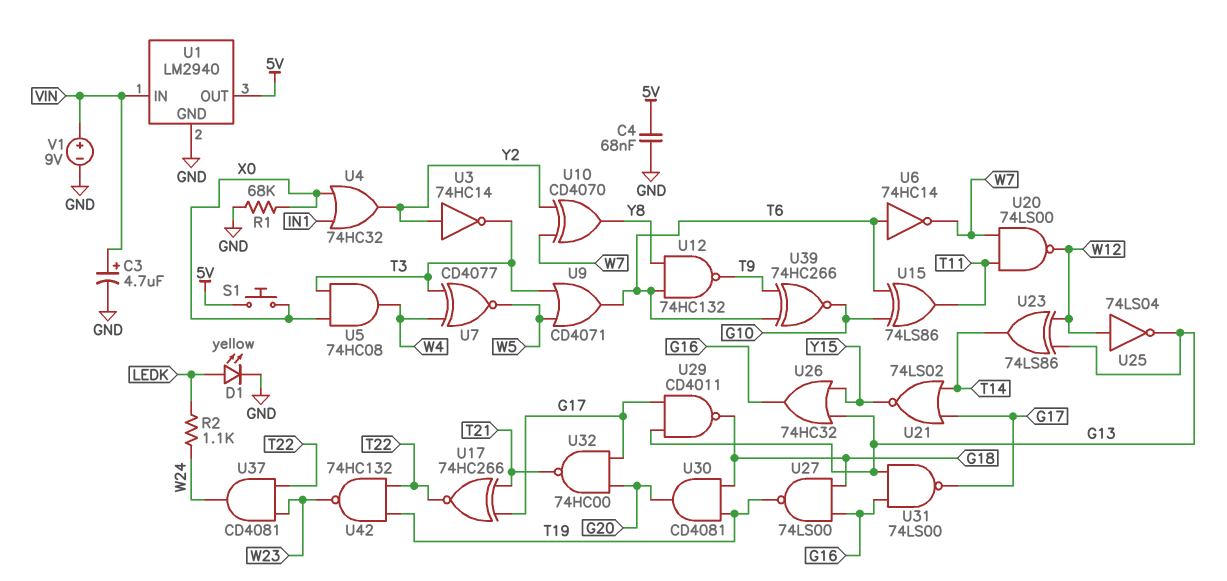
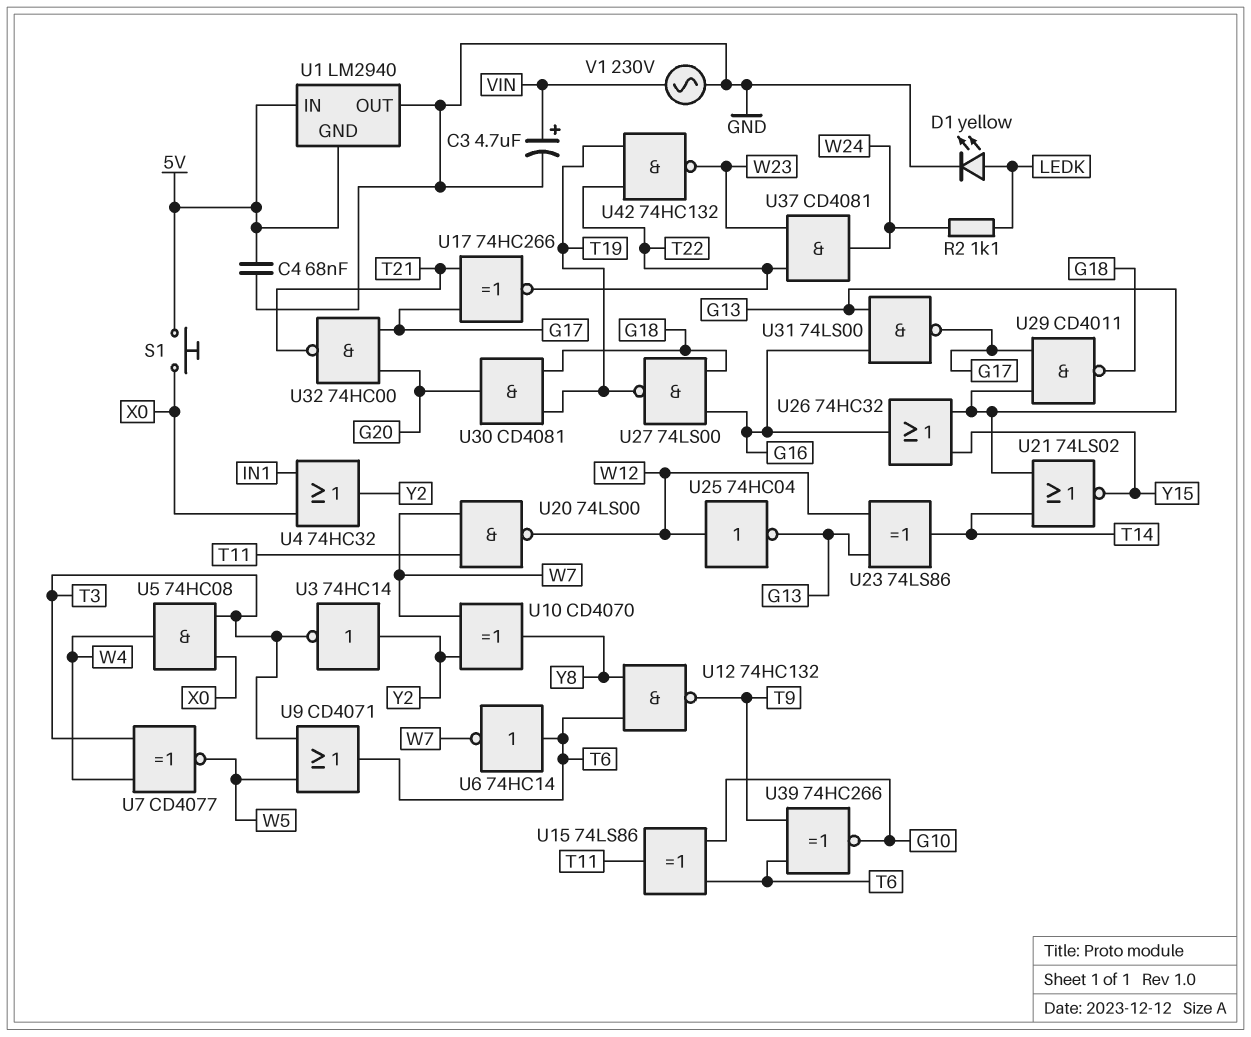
R1: 68k (GND, X0) -> none
U1 pin GND: GND -> 5V
U1 pin IN: VIN -> 5V
U1 pin OUT: 5V -> GND
U21: NOR 74LS02 (in G17, in T14, out Y15) -> NOR 74LS02 (in G13, in T14, out Y15)
U25: NOT 74LS04 (in W12, out G13) -> NOT 74HC04 (in W12, out G13)
V1: 9V (plus VIN, minus GND) -> AC 230V (GND, VIN)

